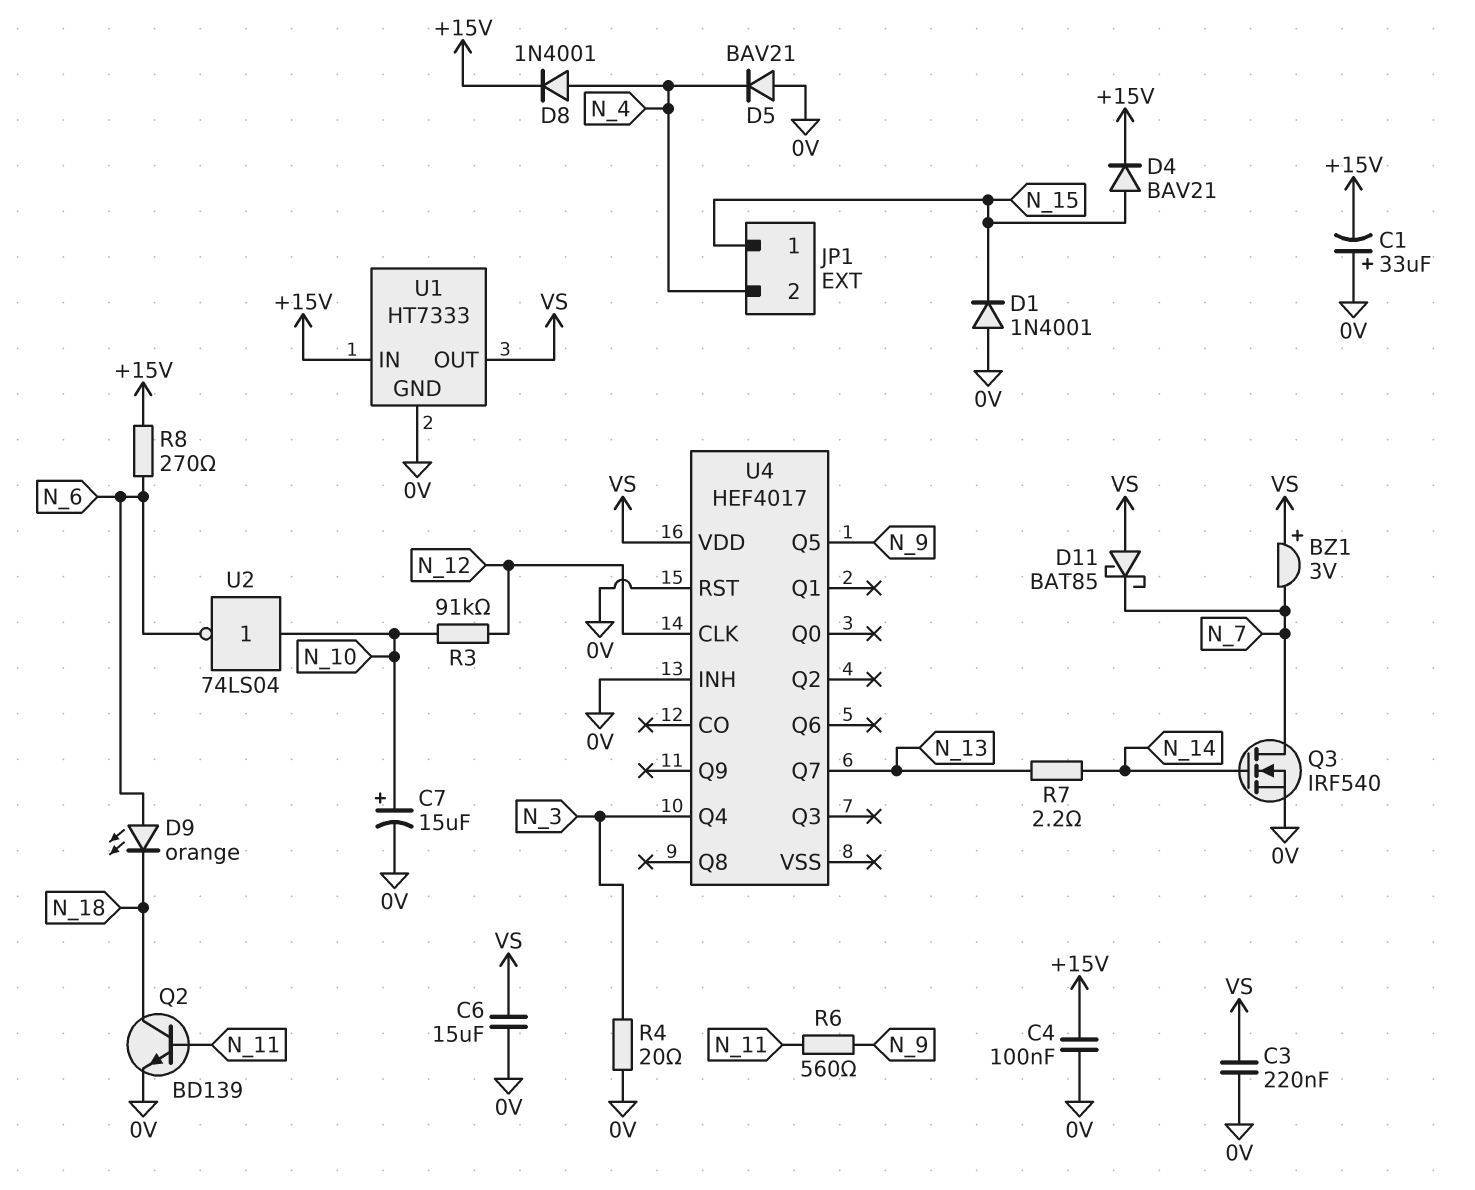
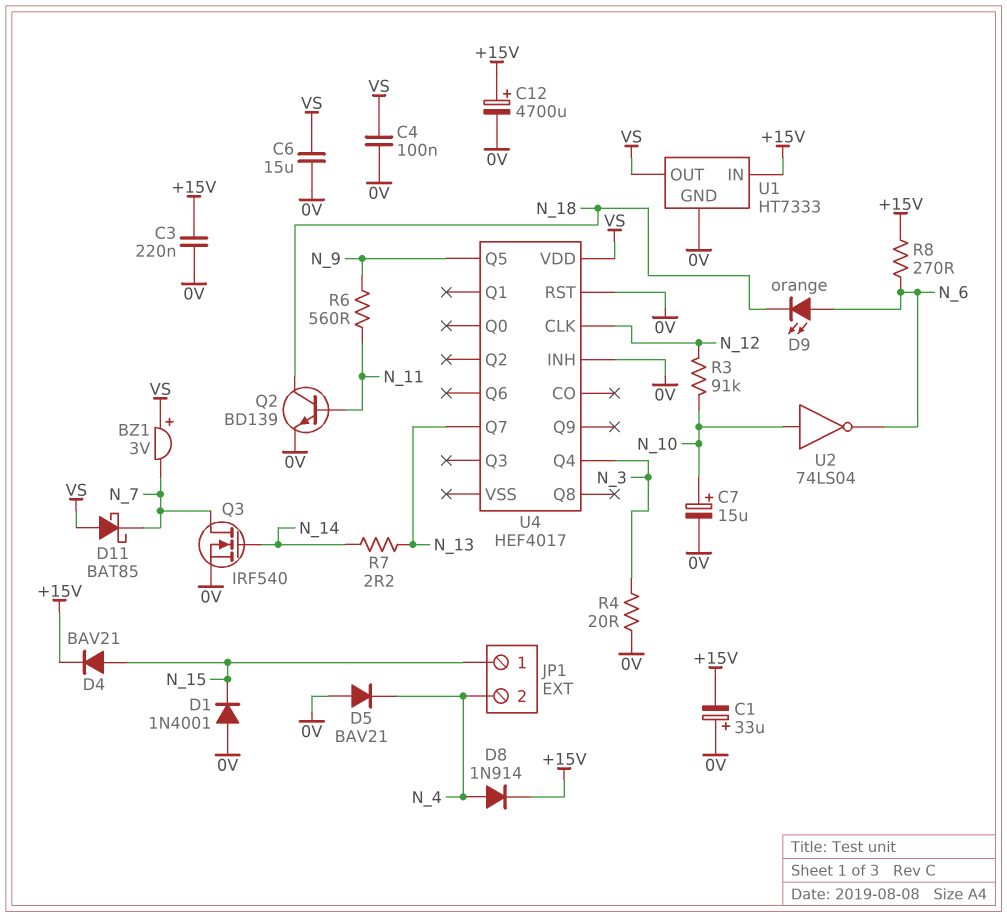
C3: 220nF (0V, VS) -> 220nF (+15V, 0V)
C4: 100nF (+15V, 0V) -> 100nF (0V, VS)
C12: none -> 4700uF (plus +15V, minus 0V)
D8: diode 1N4001 (A N_4, K +15V) -> diode 1N914 (A N_4, K +15V)

